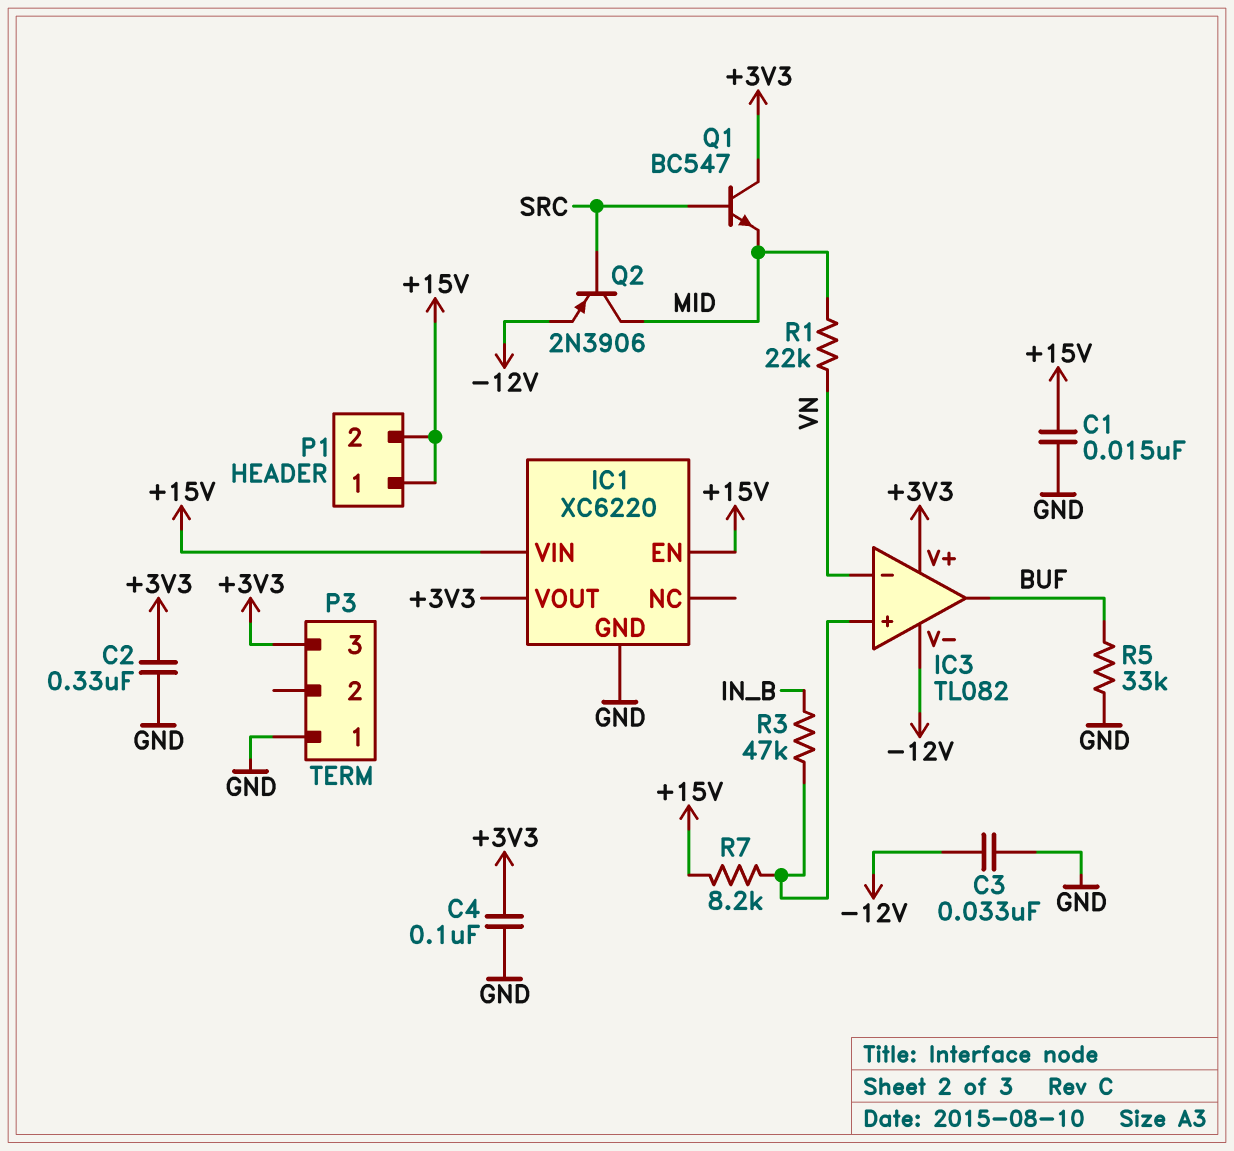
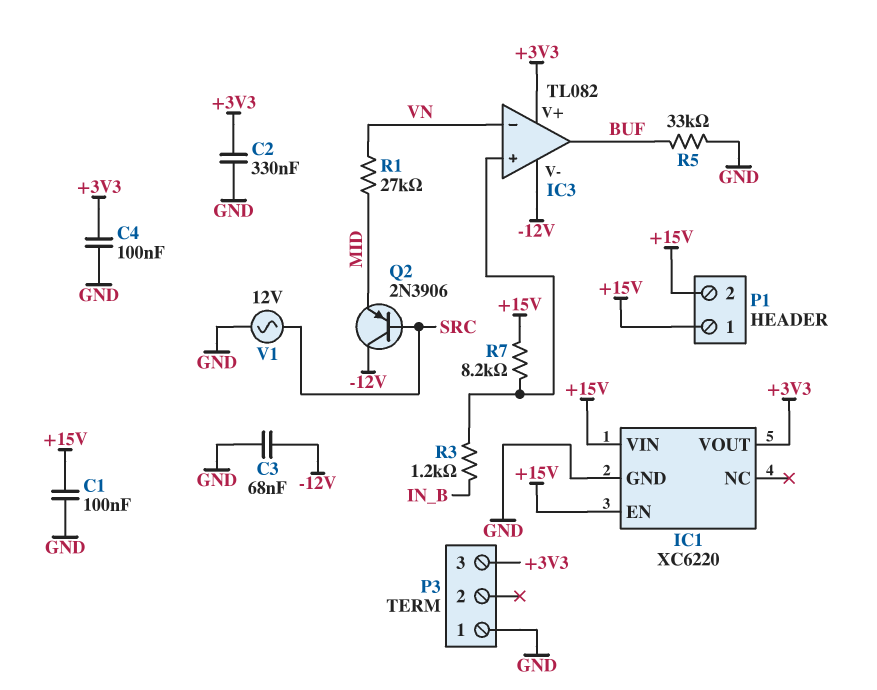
C1: 15nF (+15V, GND) -> 100nF (+15V, GND)
C3: 33nF (-12V, GND) -> 68nF (-12V, GND)
Q1: NPN BC547 (B SRC, C +3V3, E MID) -> none
Q2: PNP 2N3906 (B SRC, C MID, E -12V) -> PNP 2N3906 (B SRC, C -12V, E MID)
R1: 22k (MID, VN) -> 27k (MID, VN)
R3: 47k (IC3/in+, IN_B) -> 1.2k (IC3/in+, IN_B)
V1: none -> AC 12V (GND, SRC)

